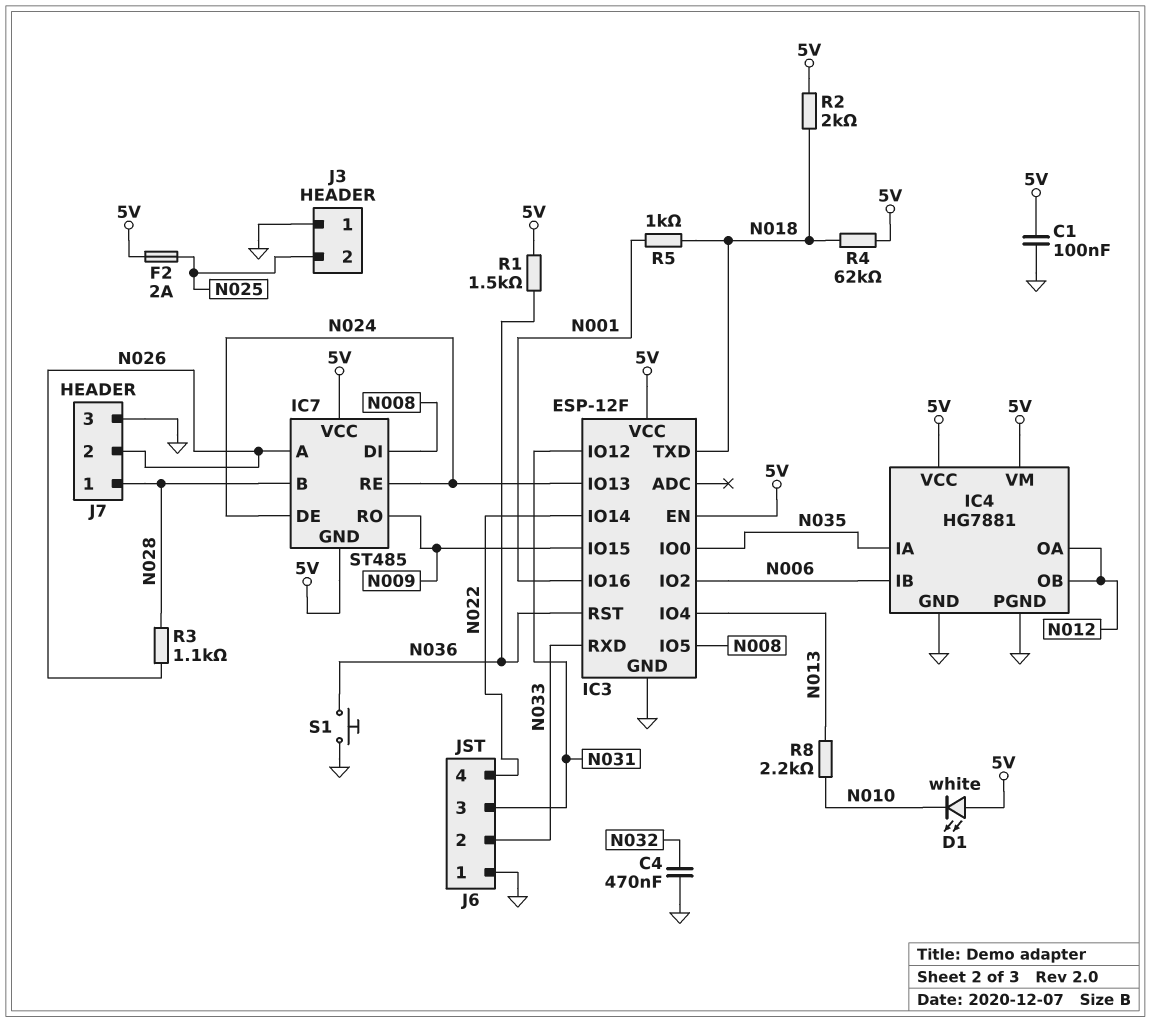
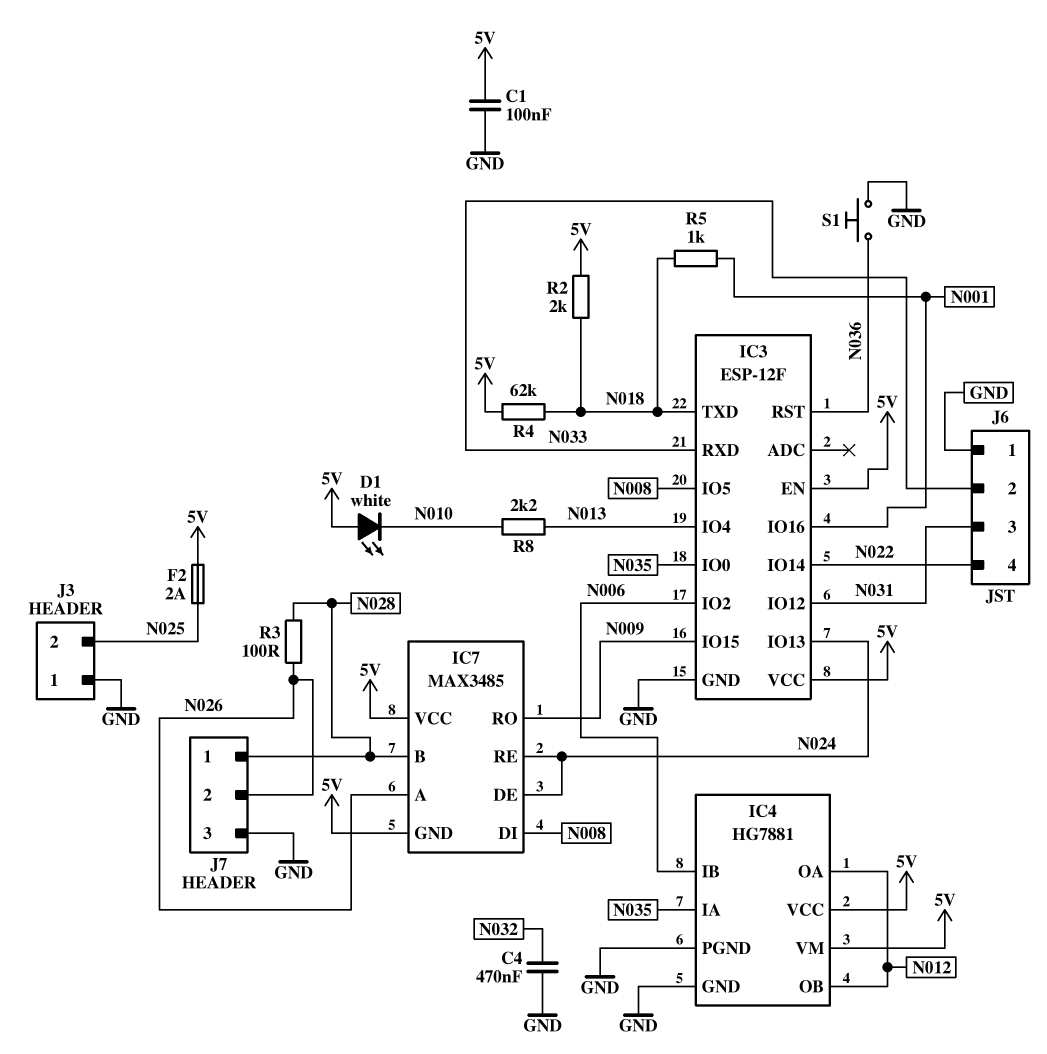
IC7: ST485 -> MAX3485
R1: 1.5k (5V, N036) -> none
R3: 1.1k (N026, N028) -> 100 (N026, N028)

